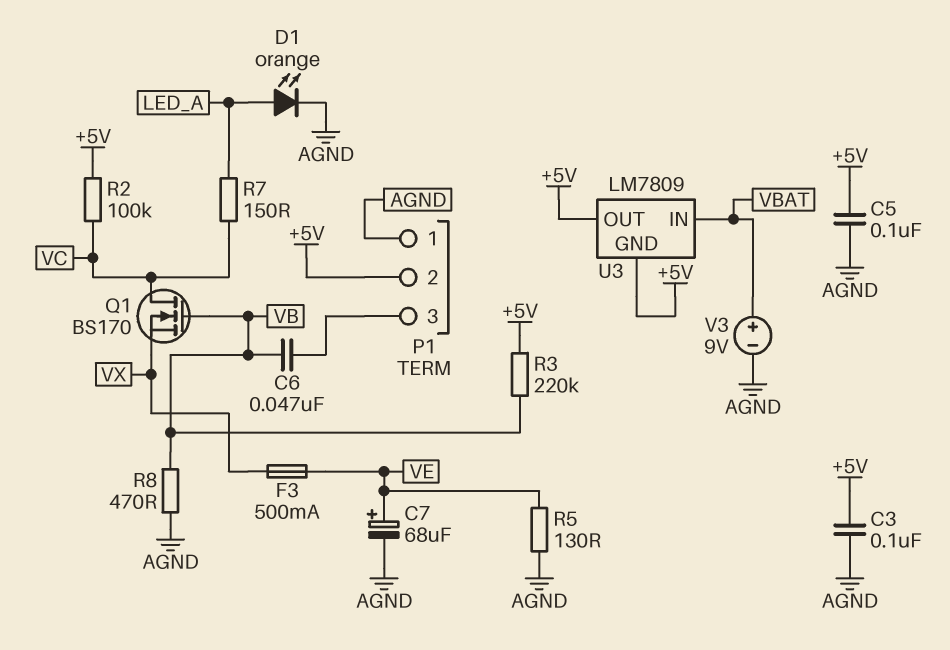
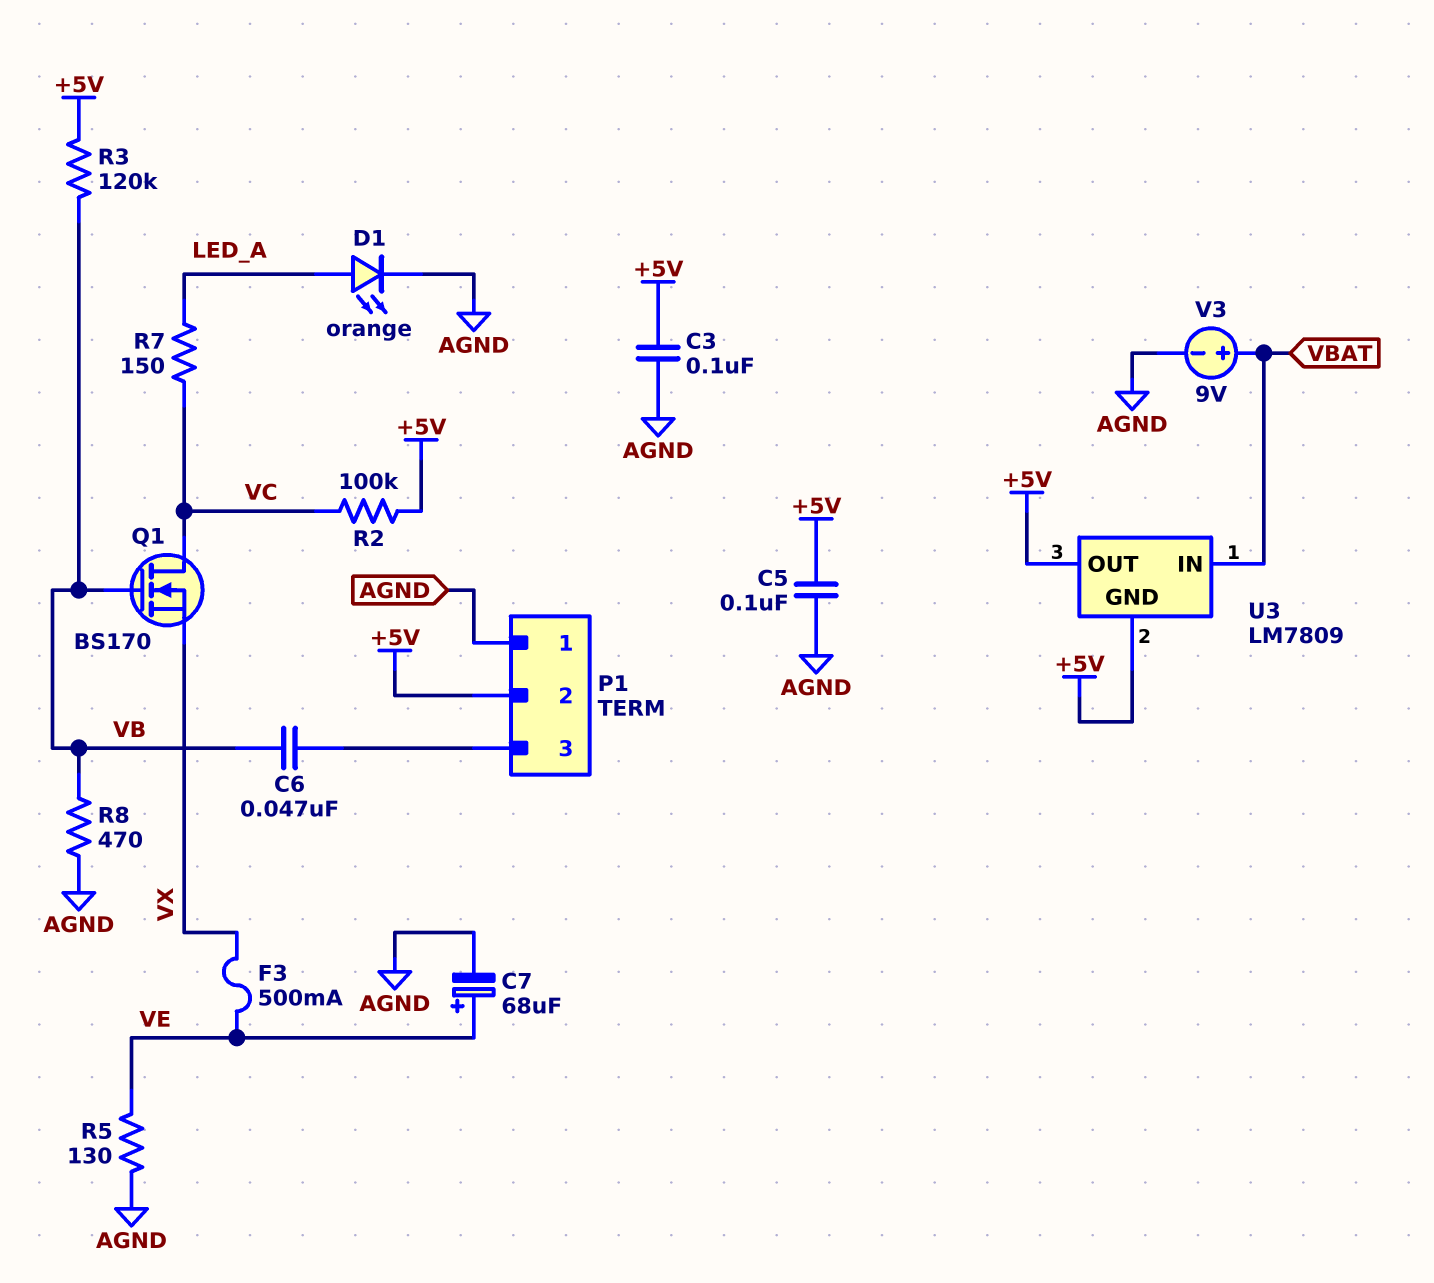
R3: 220k (+5V, VB) -> 120k (+5V, VB)

